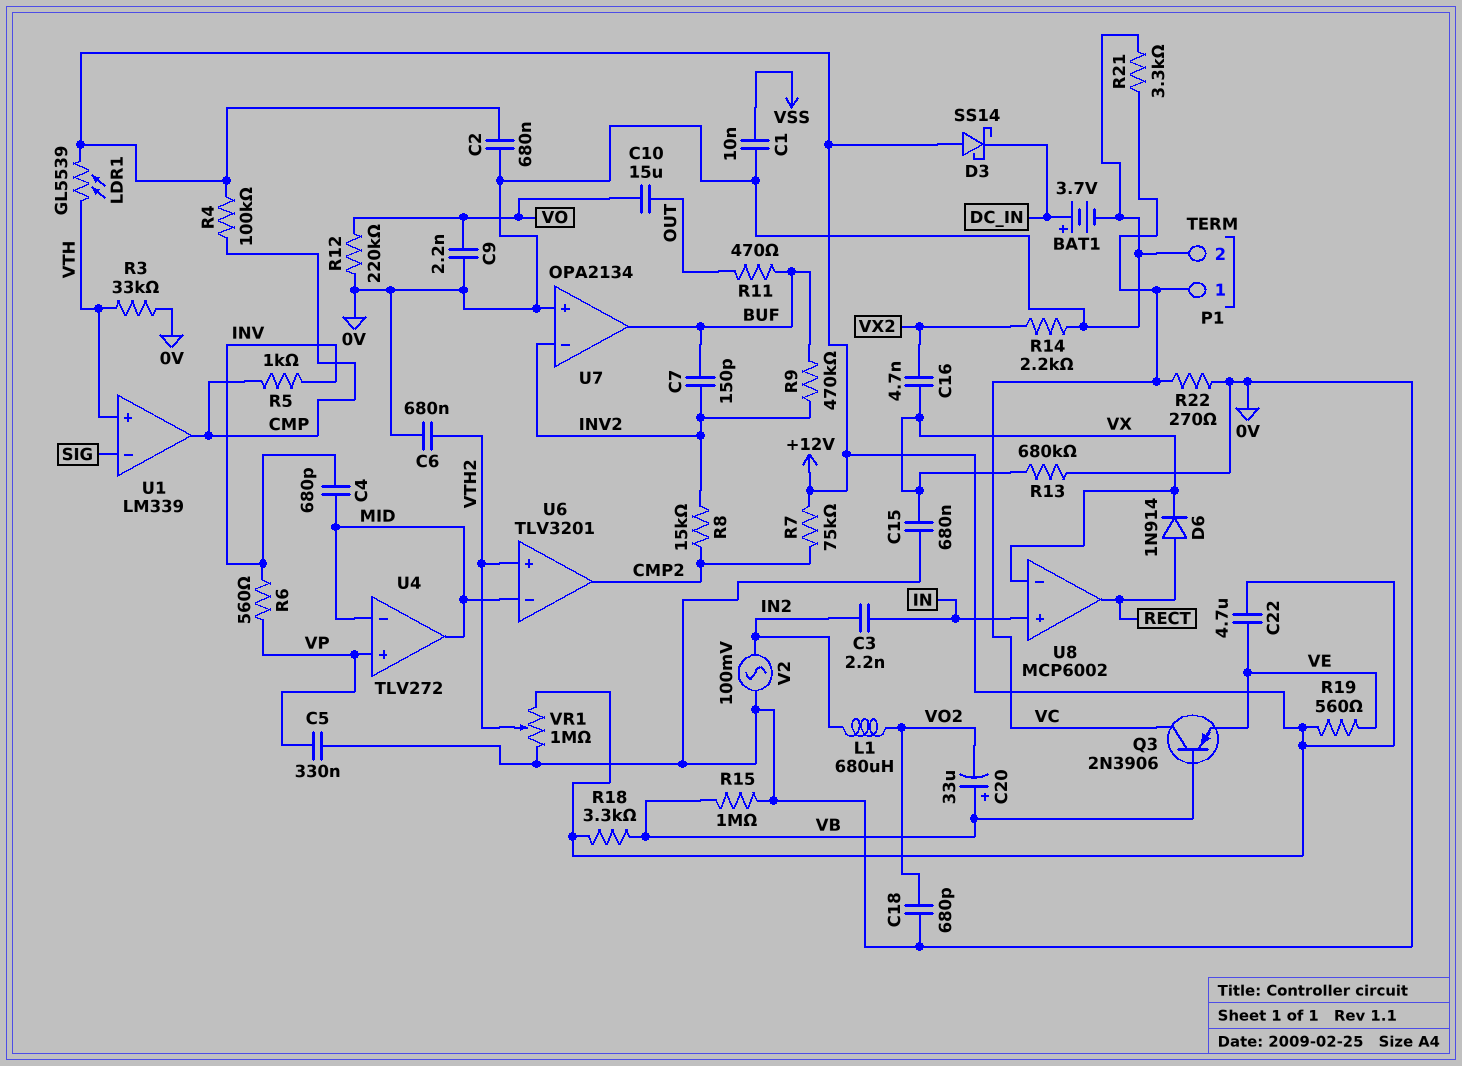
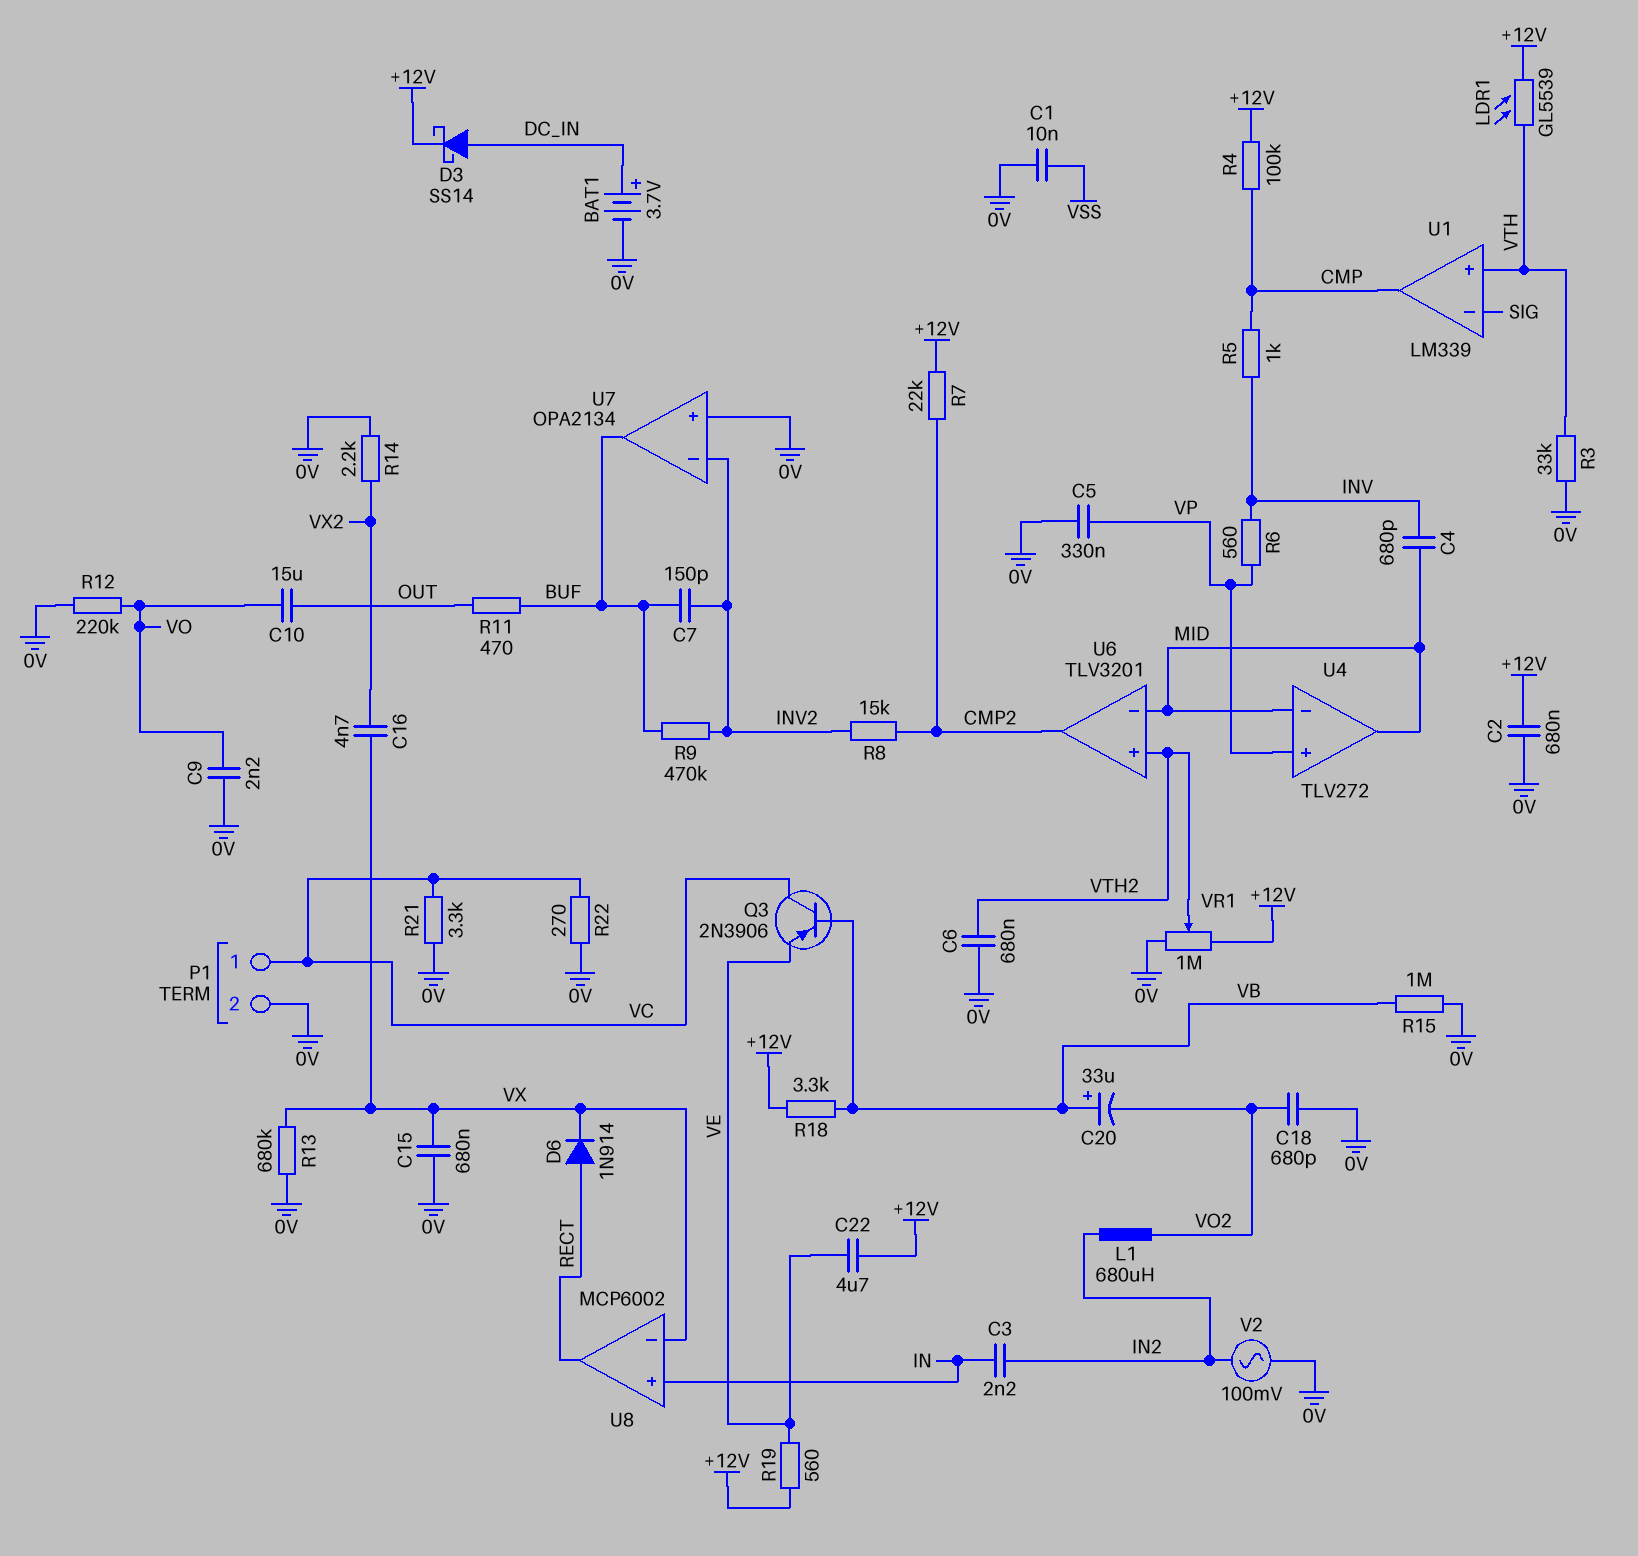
D3: schottky SS14 (A +12V, K DC_IN) -> schottky SS14 (A DC_IN, K +12V)
R7: 75k (+12V, CMP2) -> 22k (+12V, CMP2)

